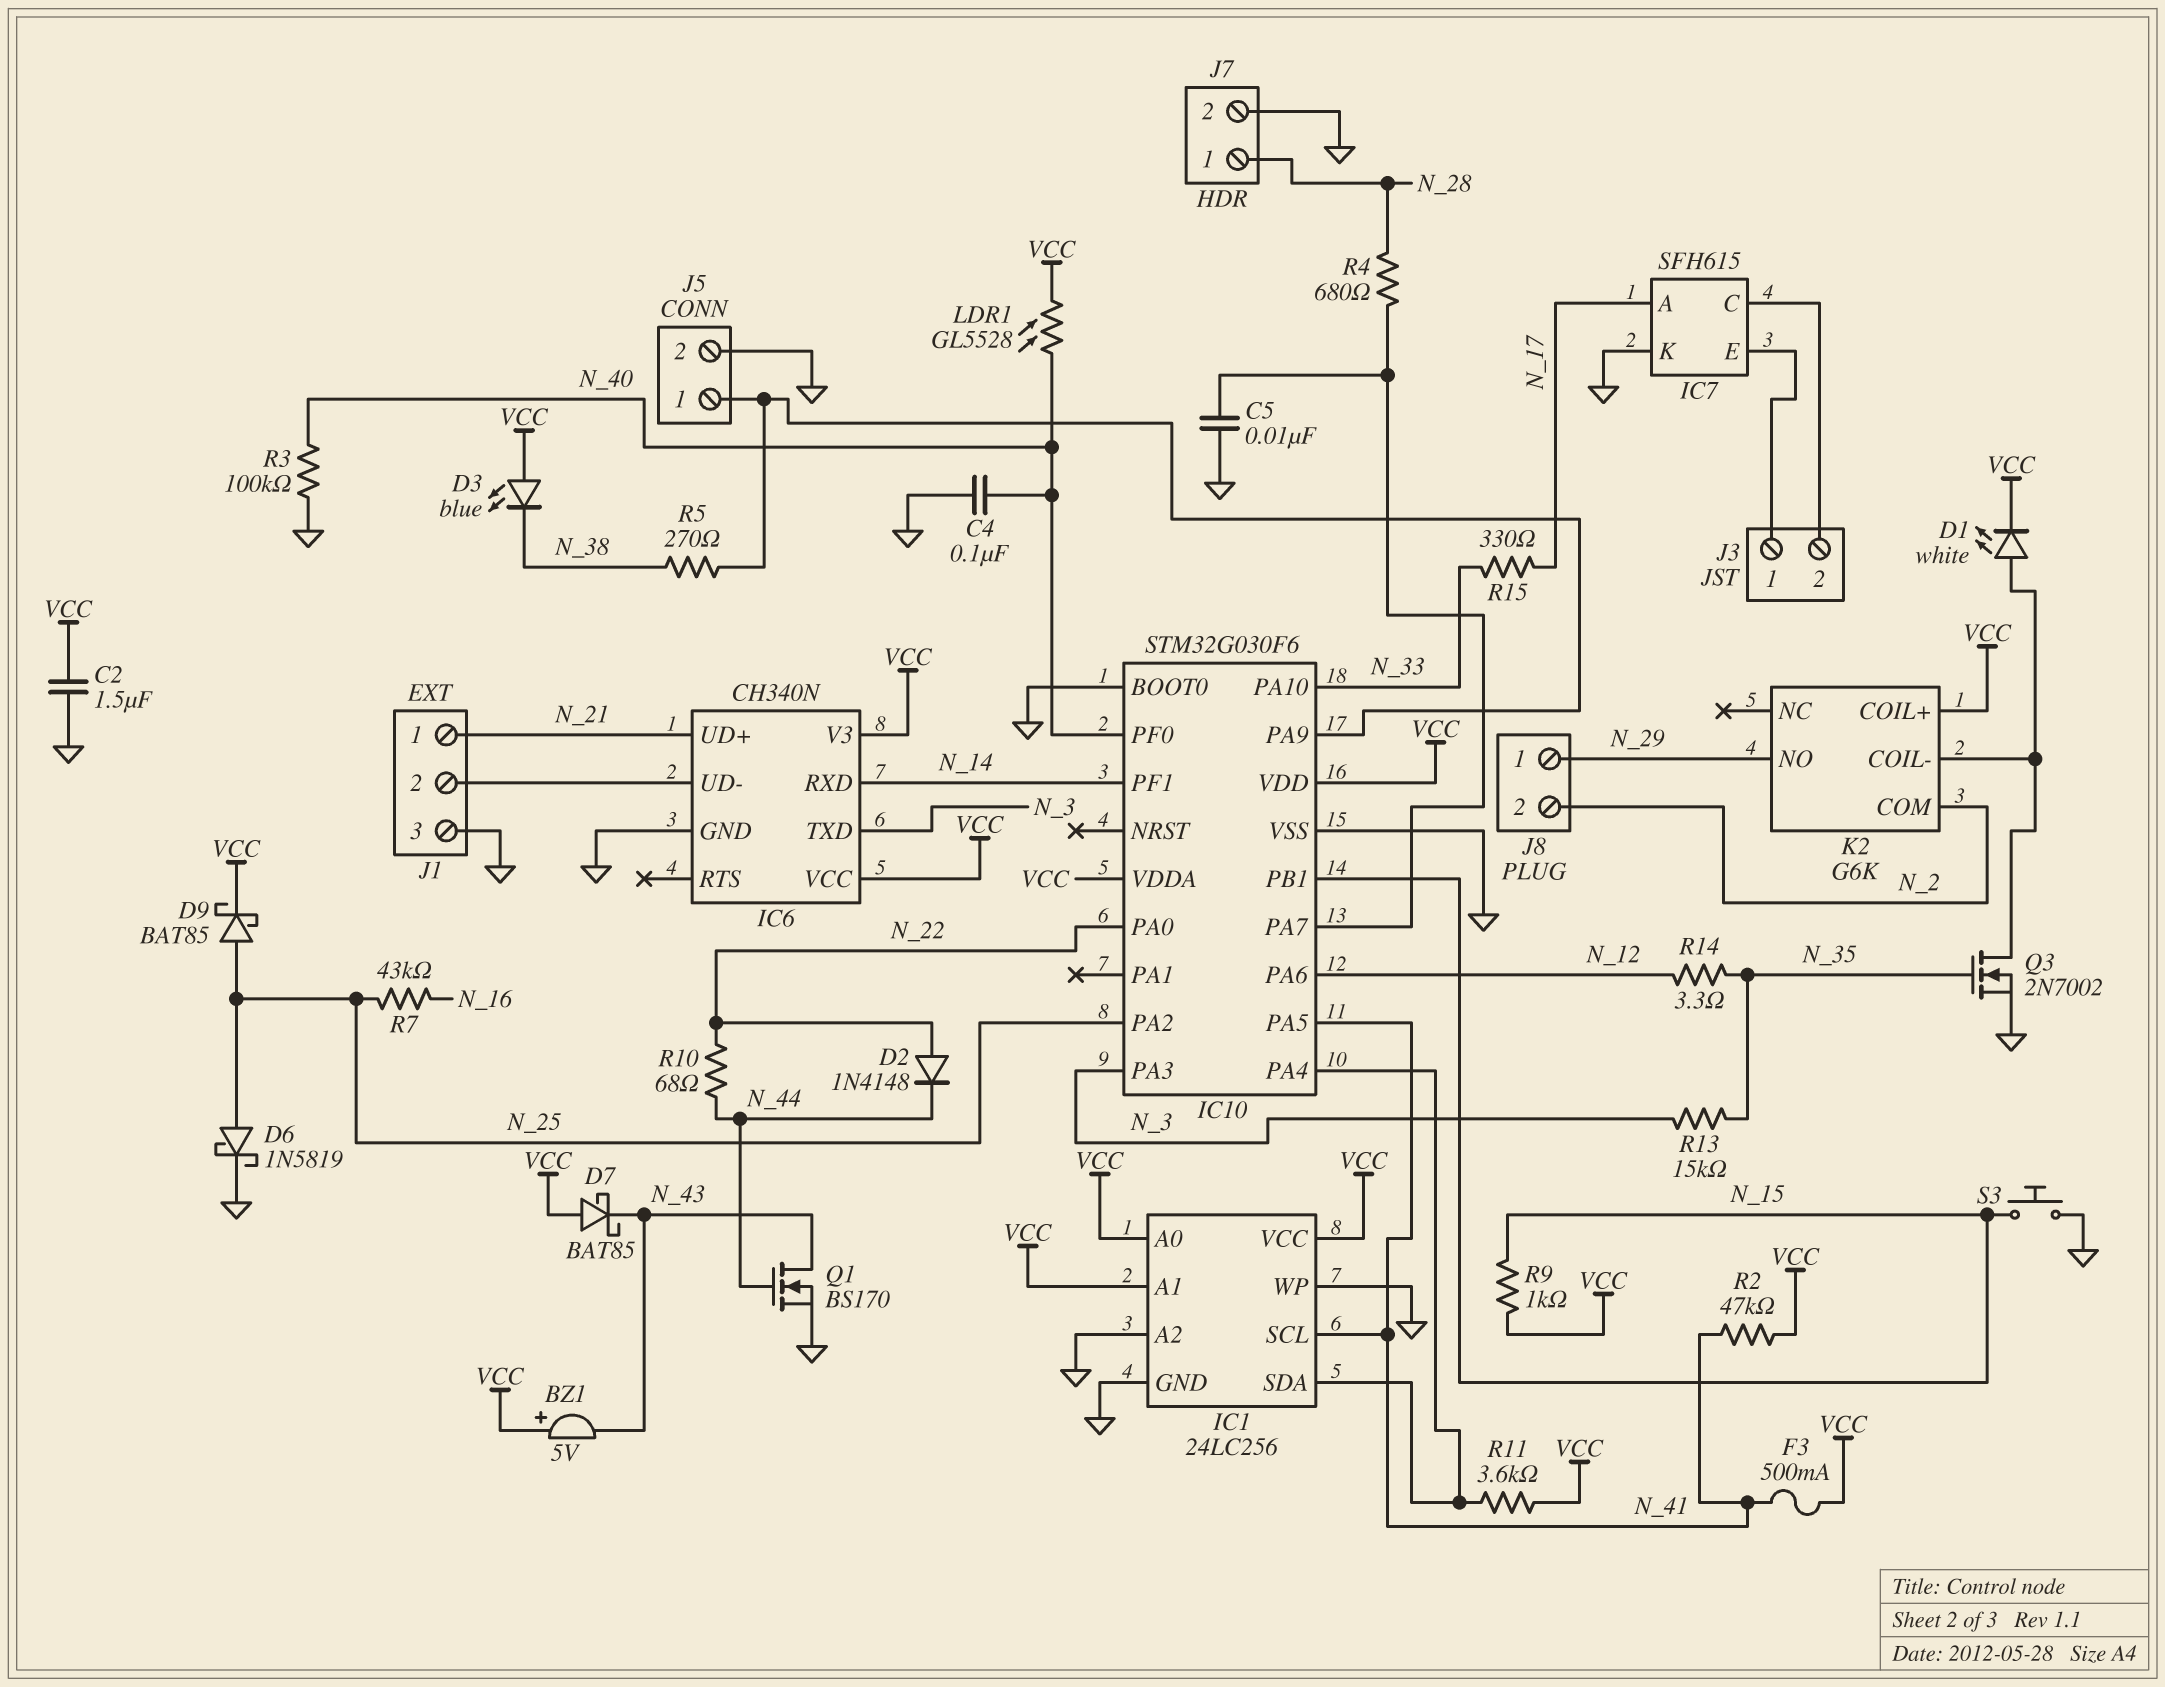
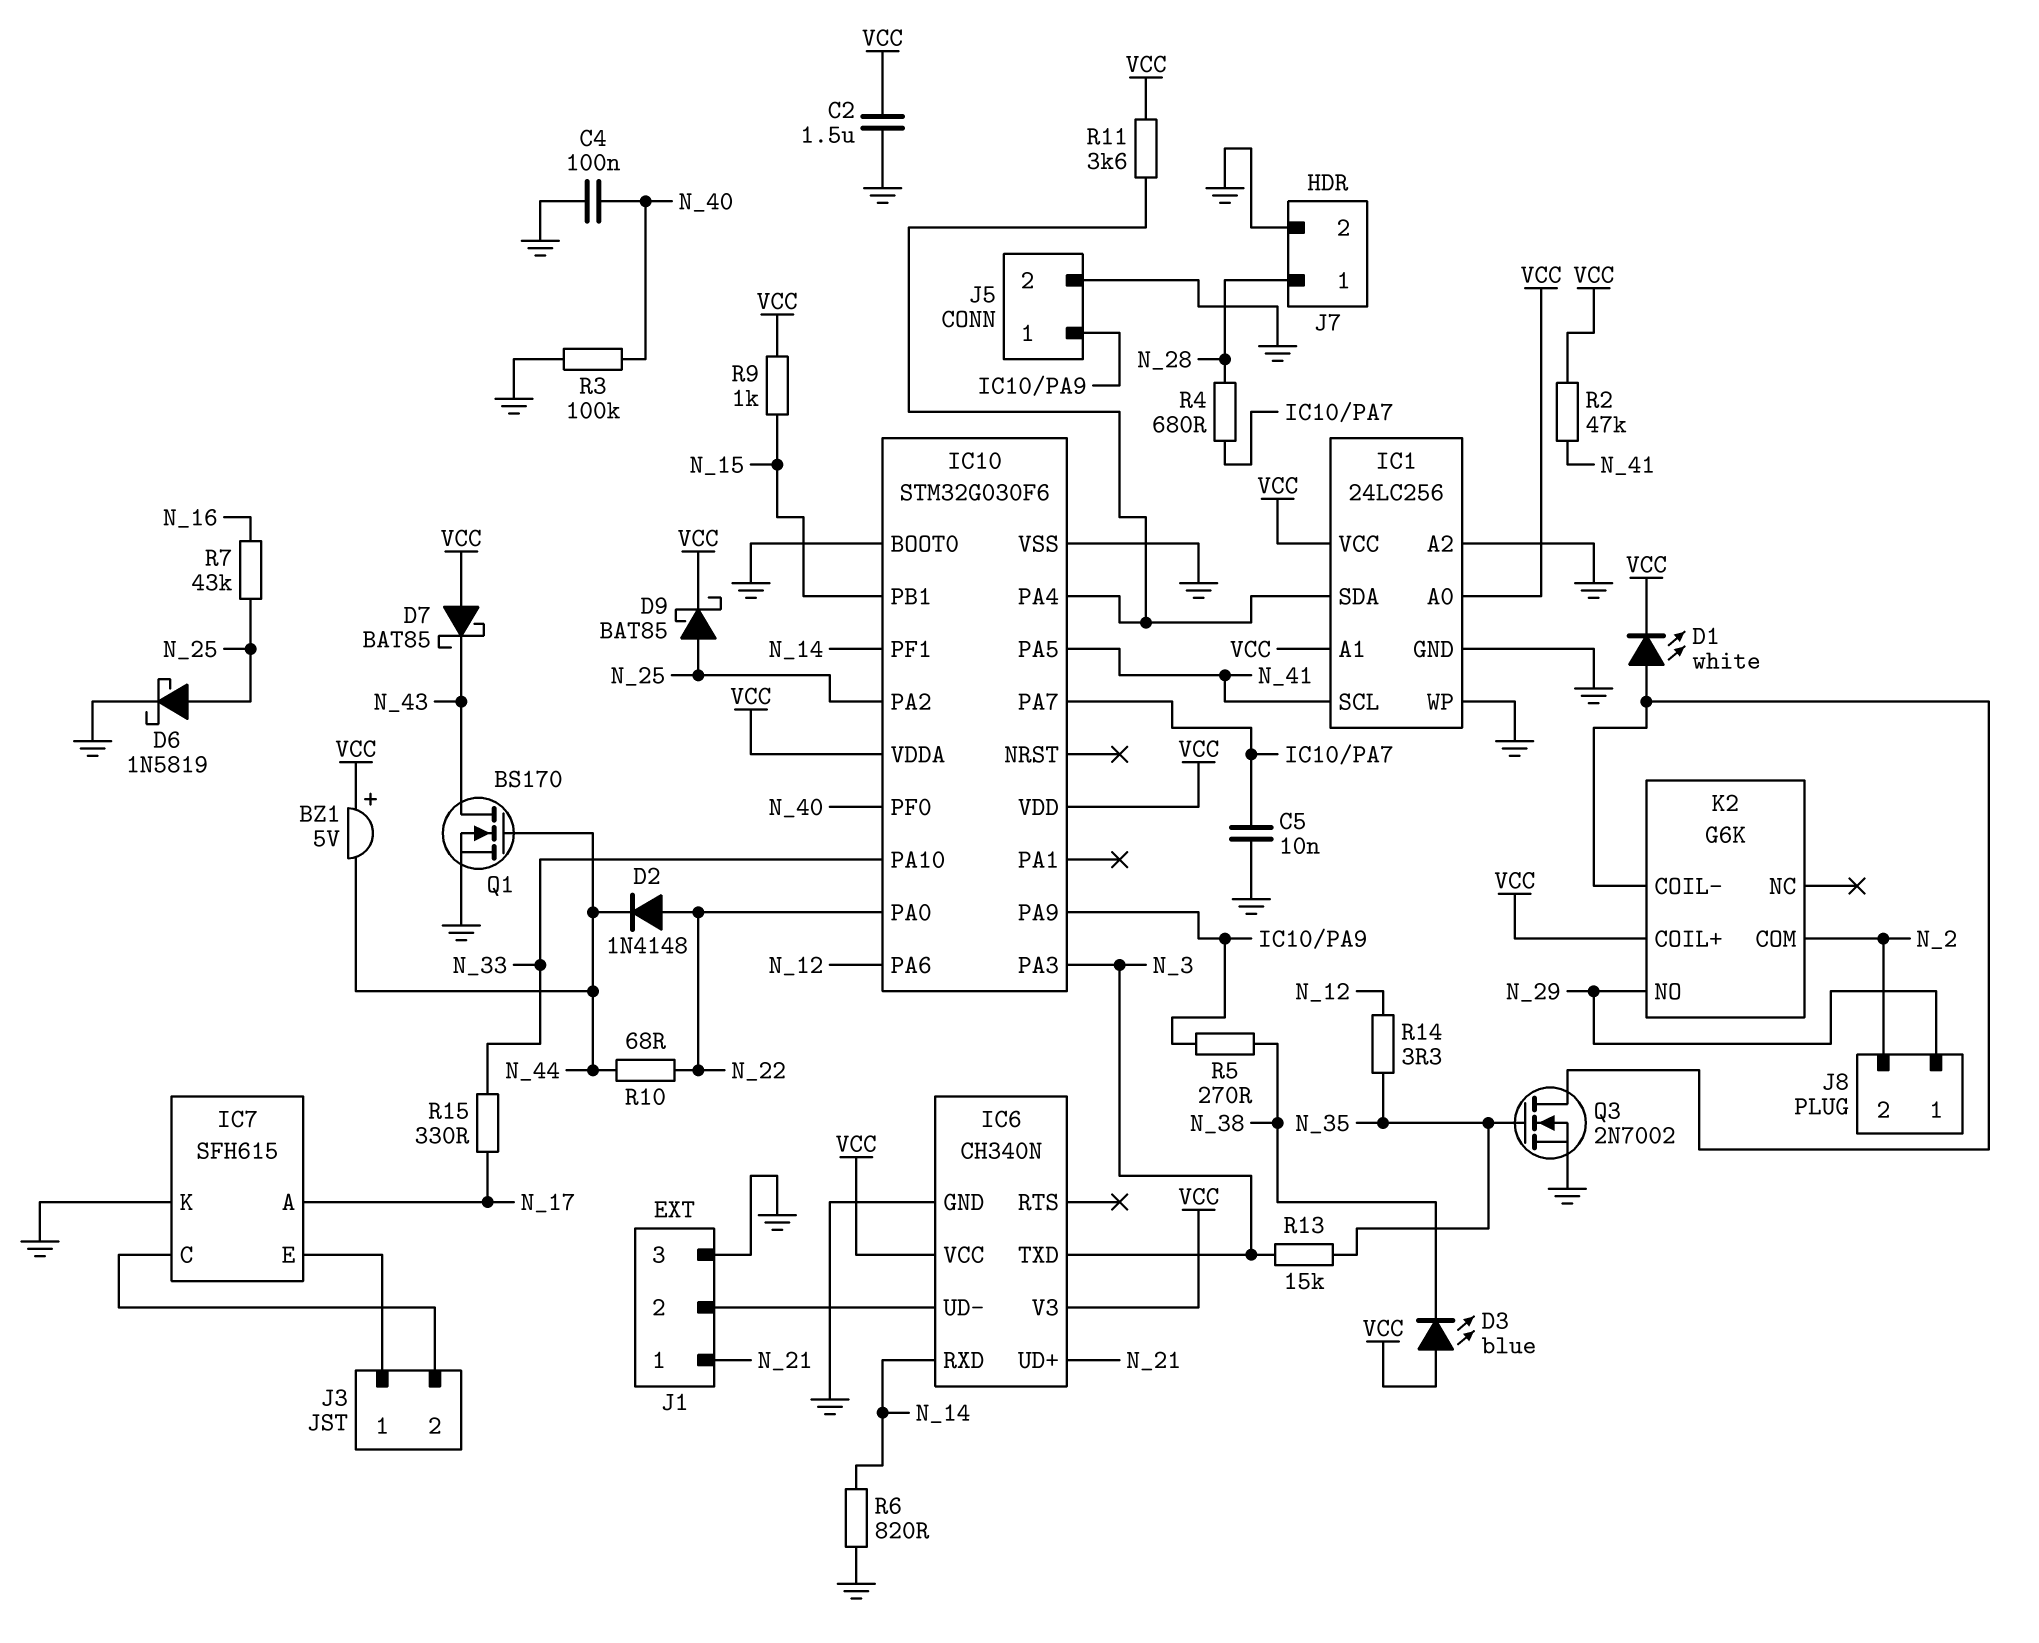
BZ1: buzzer 5V (plus VCC, minus N_43) -> buzzer 5V (plus VCC, minus N_44)
F3: 500mA (N_41, VCC) -> none
LDR1: GL5528 (N_40, VCC) -> none
R6: none -> 820 (GND, N_14)
S3: button (GND, N_15) -> none

